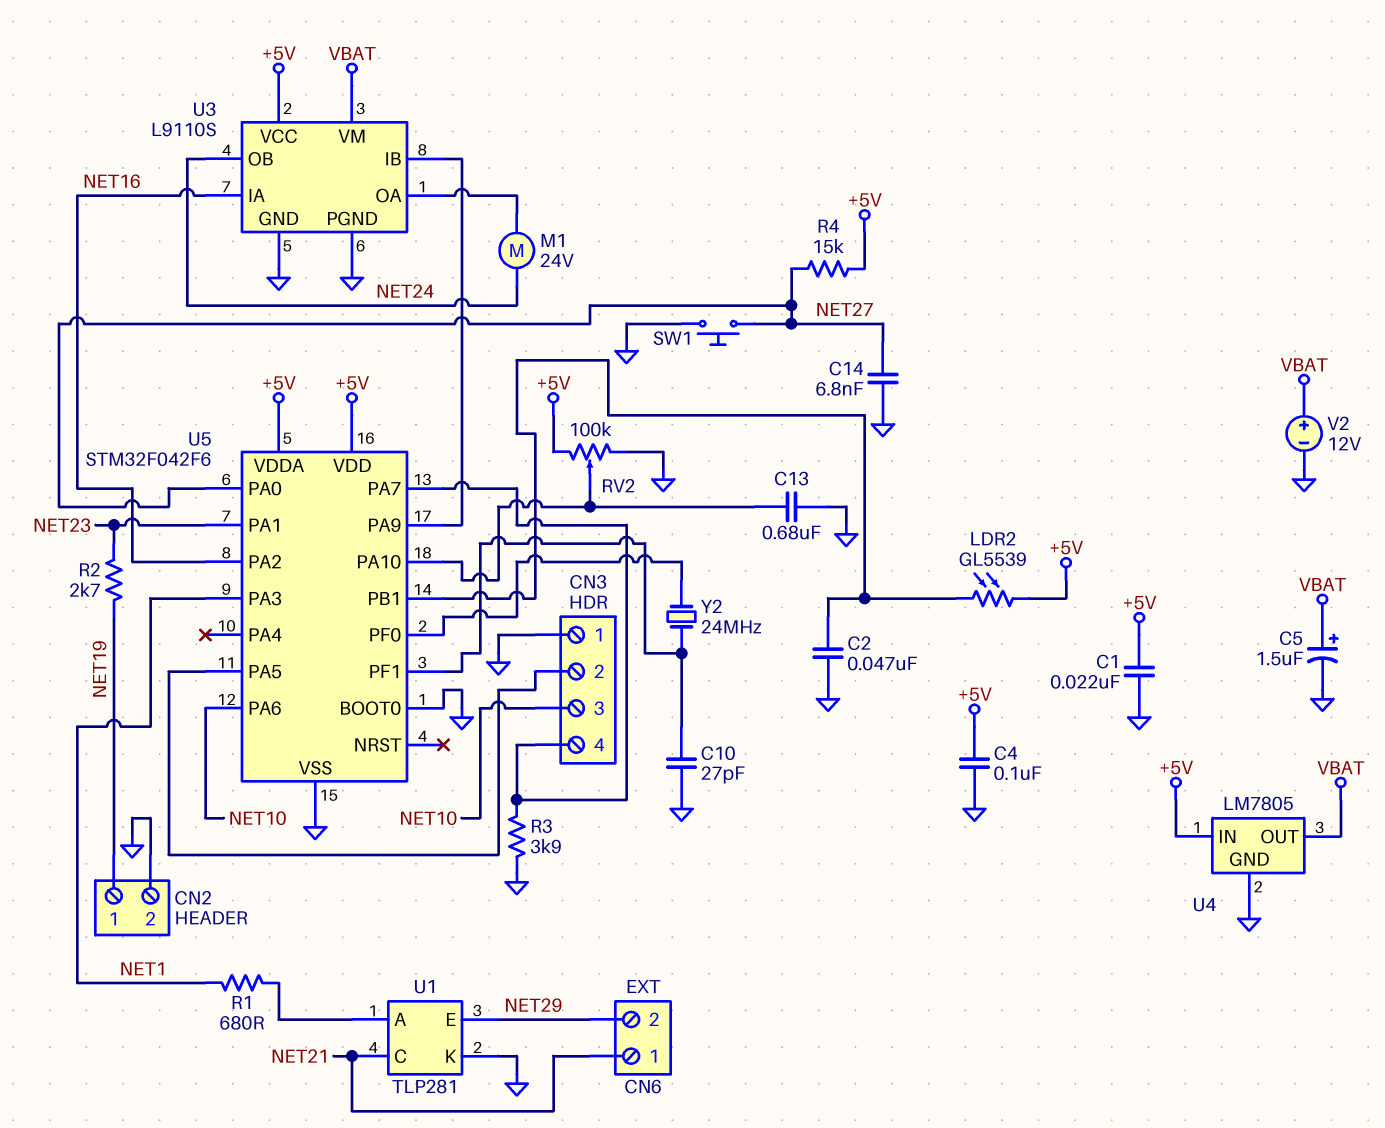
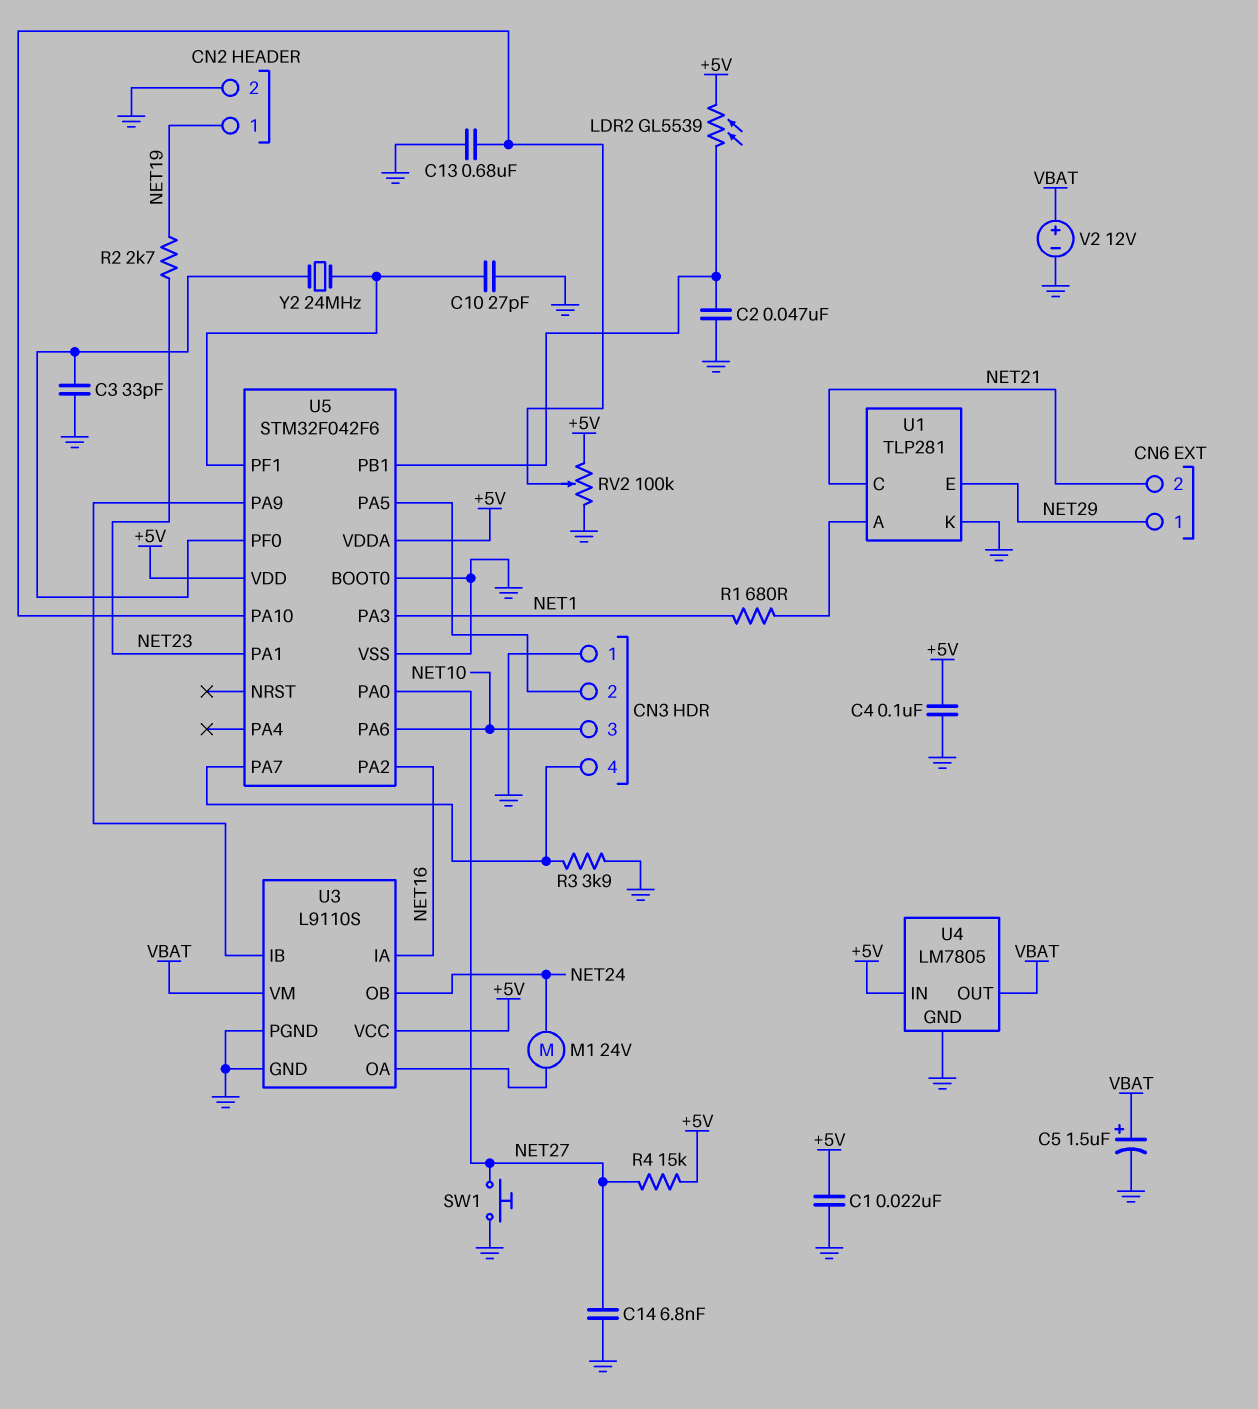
C3: none -> 33pF (GND, U5/PF0)
CN6 pin 1: NET21 -> NET29
CN6 pin 2: NET29 -> NET21

